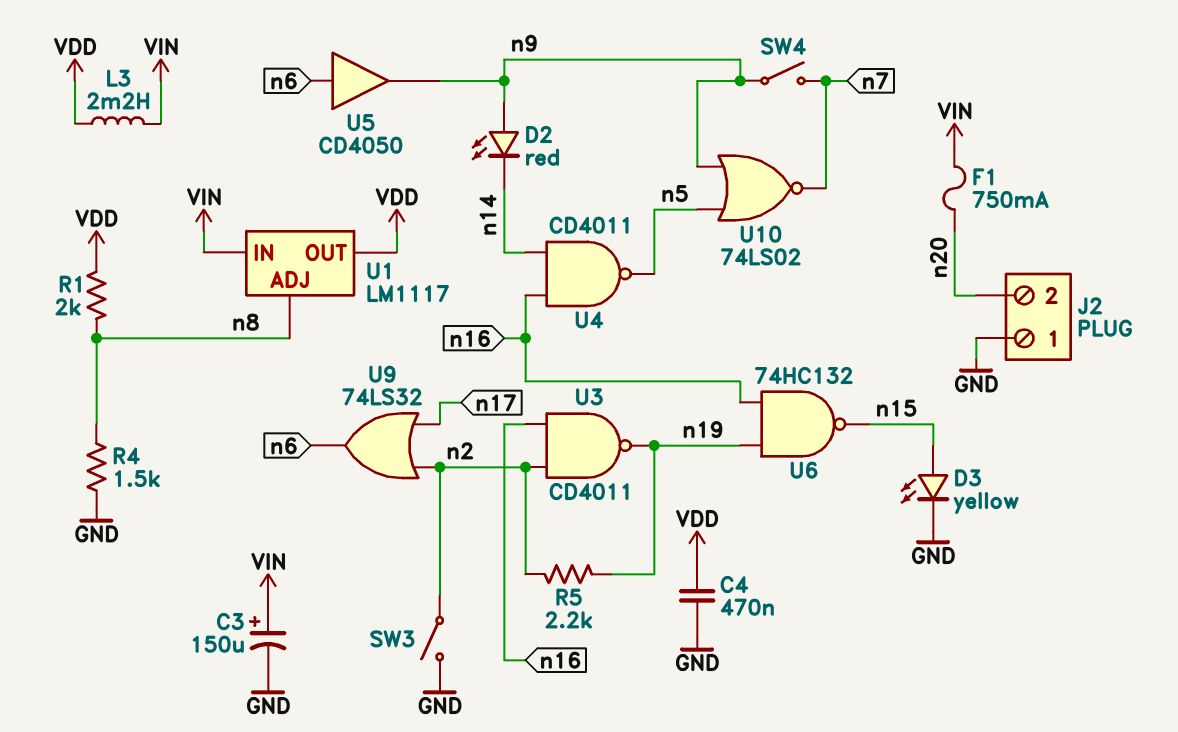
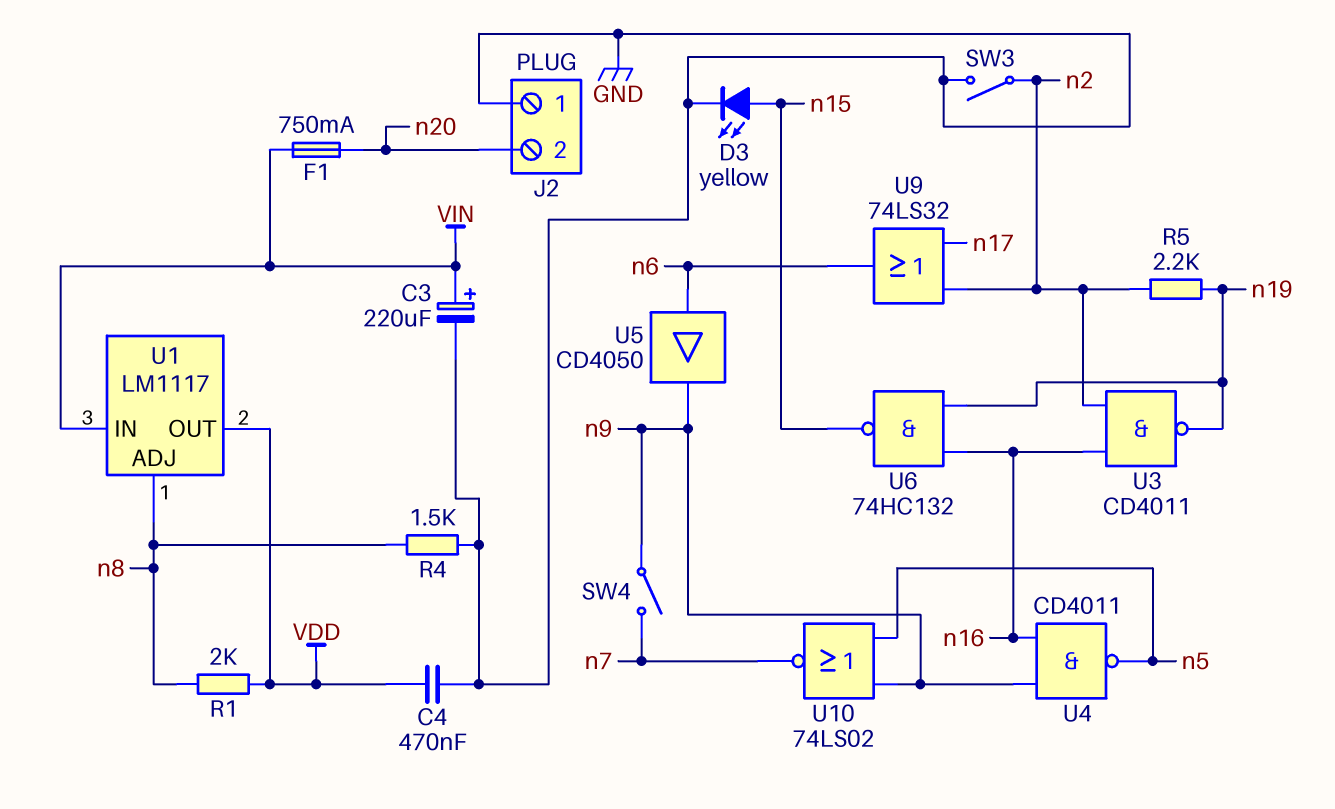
C3: 150uF (plus VIN, minus GND) -> 220uF (plus VIN, minus GND)
D2: LED red (A n9, K n14) -> none
L3: 2.2mH (VDD, VIN) -> none
U4: NAND CD4011 (in n14, in n16, out n5) -> NAND CD4011 (in n9, in n16, out n5)

